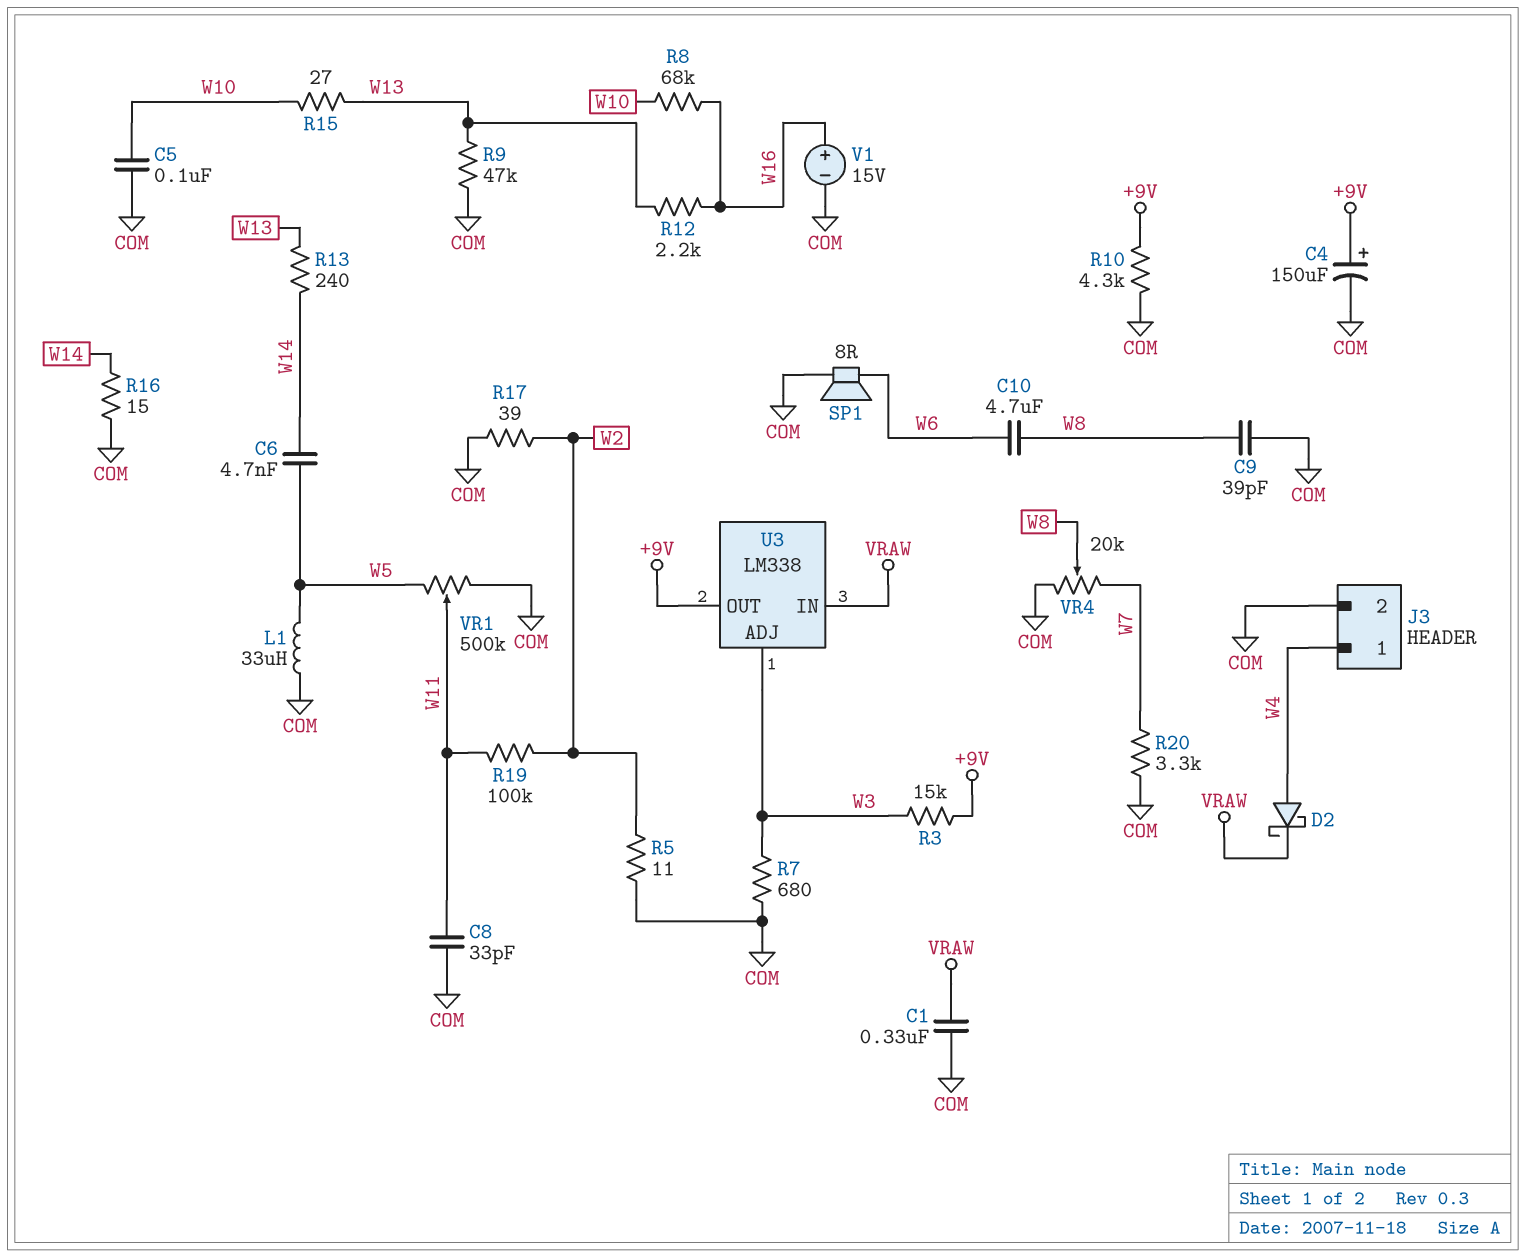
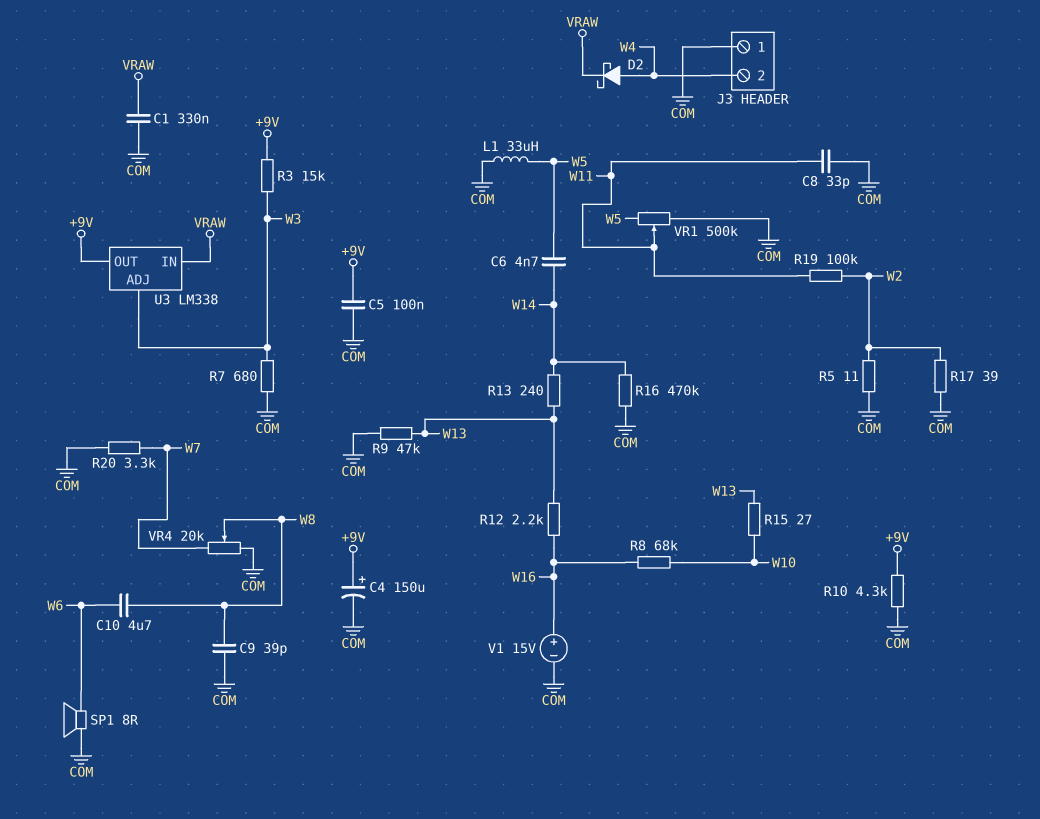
C5: 100nF (COM, W10) -> 100nF (+9V, COM)
J3 pin 1: W4 -> COM
J3 pin 2: COM -> W4
R16: 15 (COM, W14) -> 470k (COM, W14)

